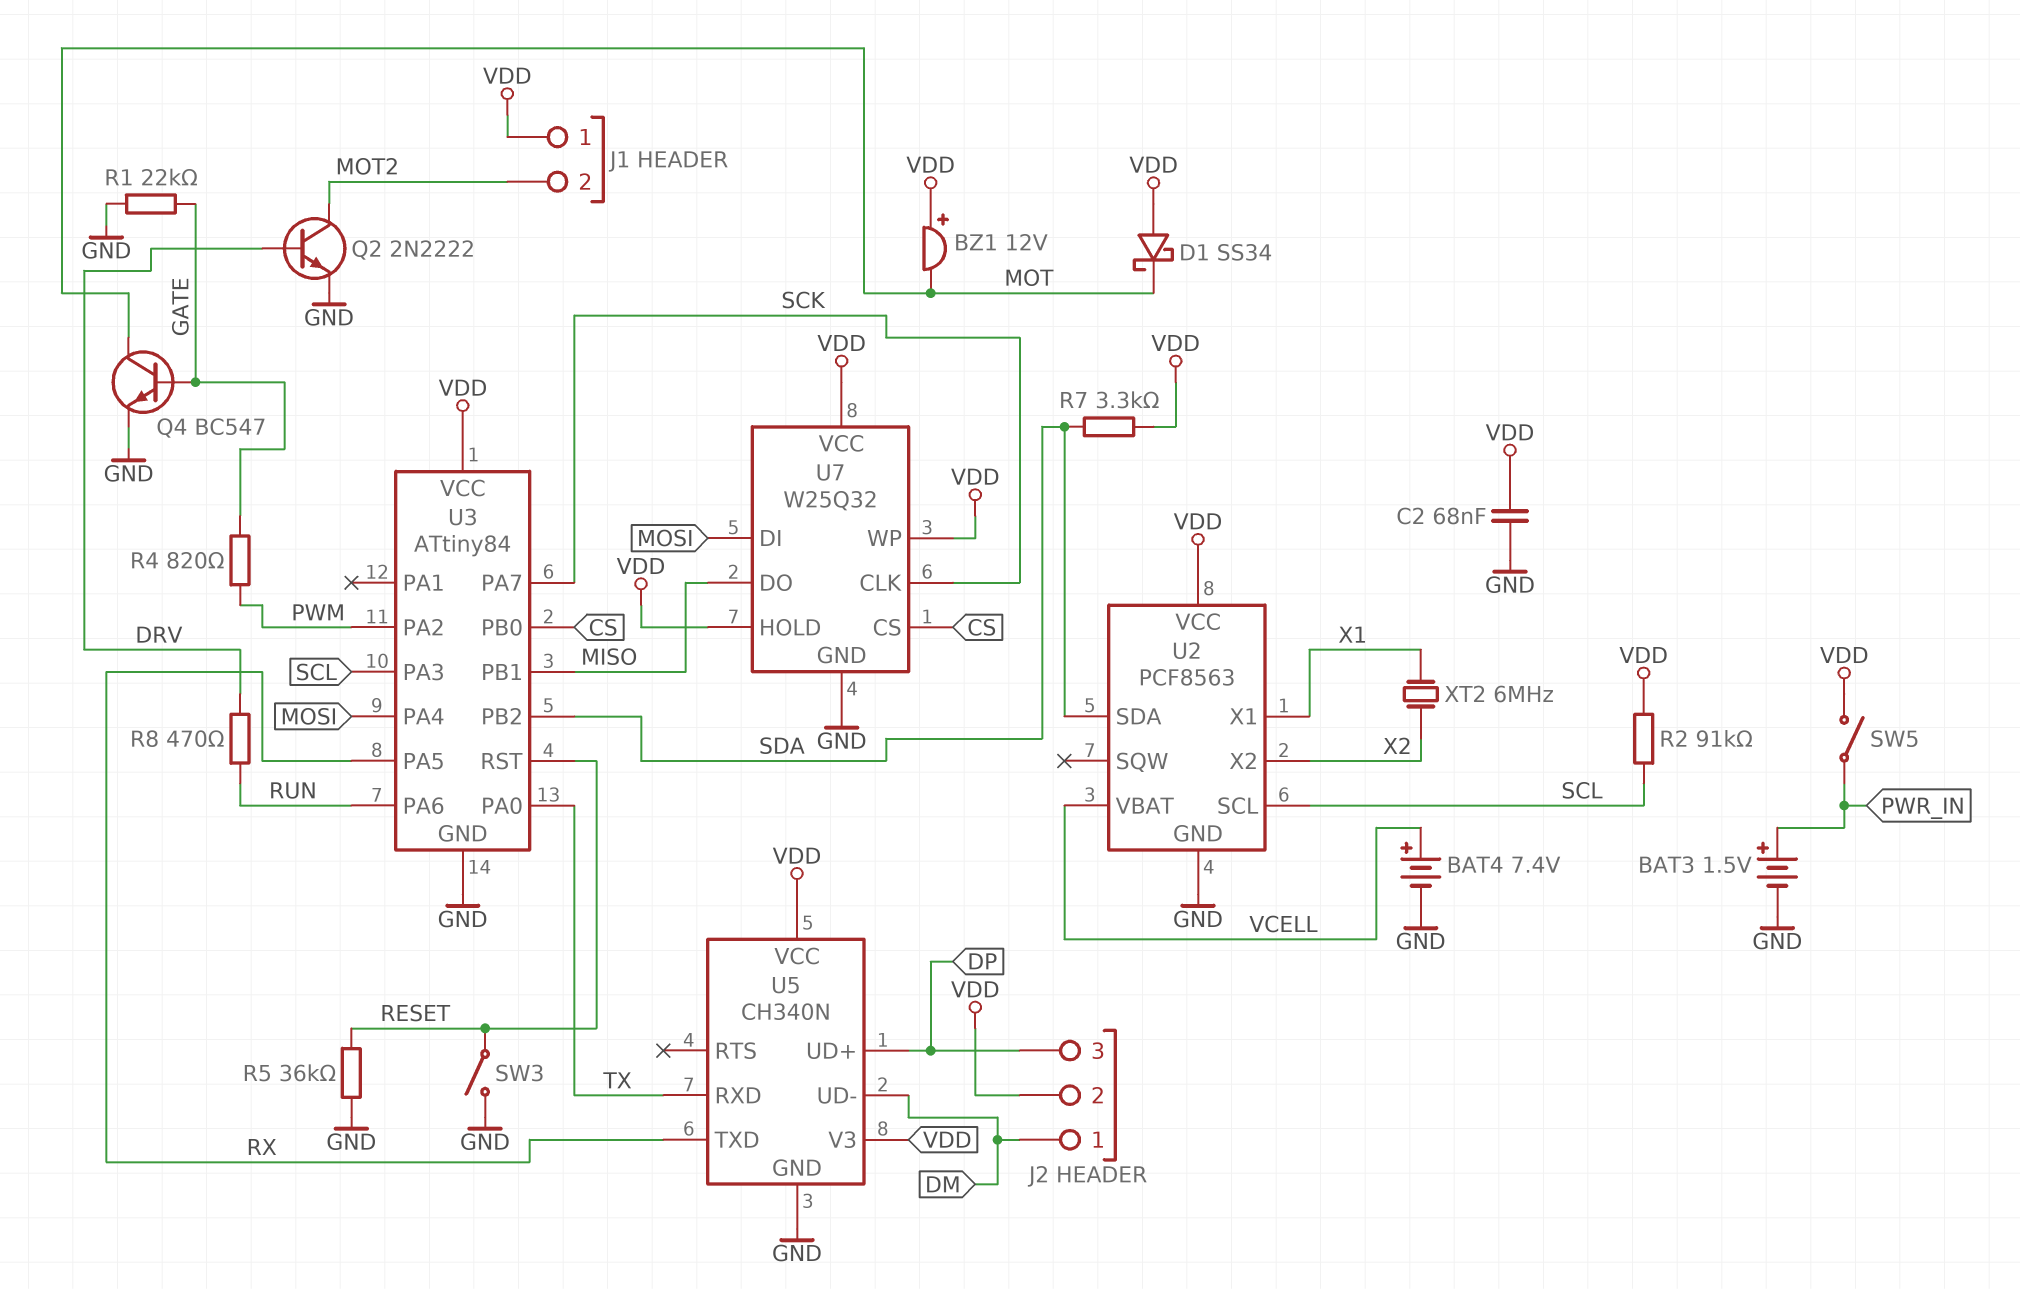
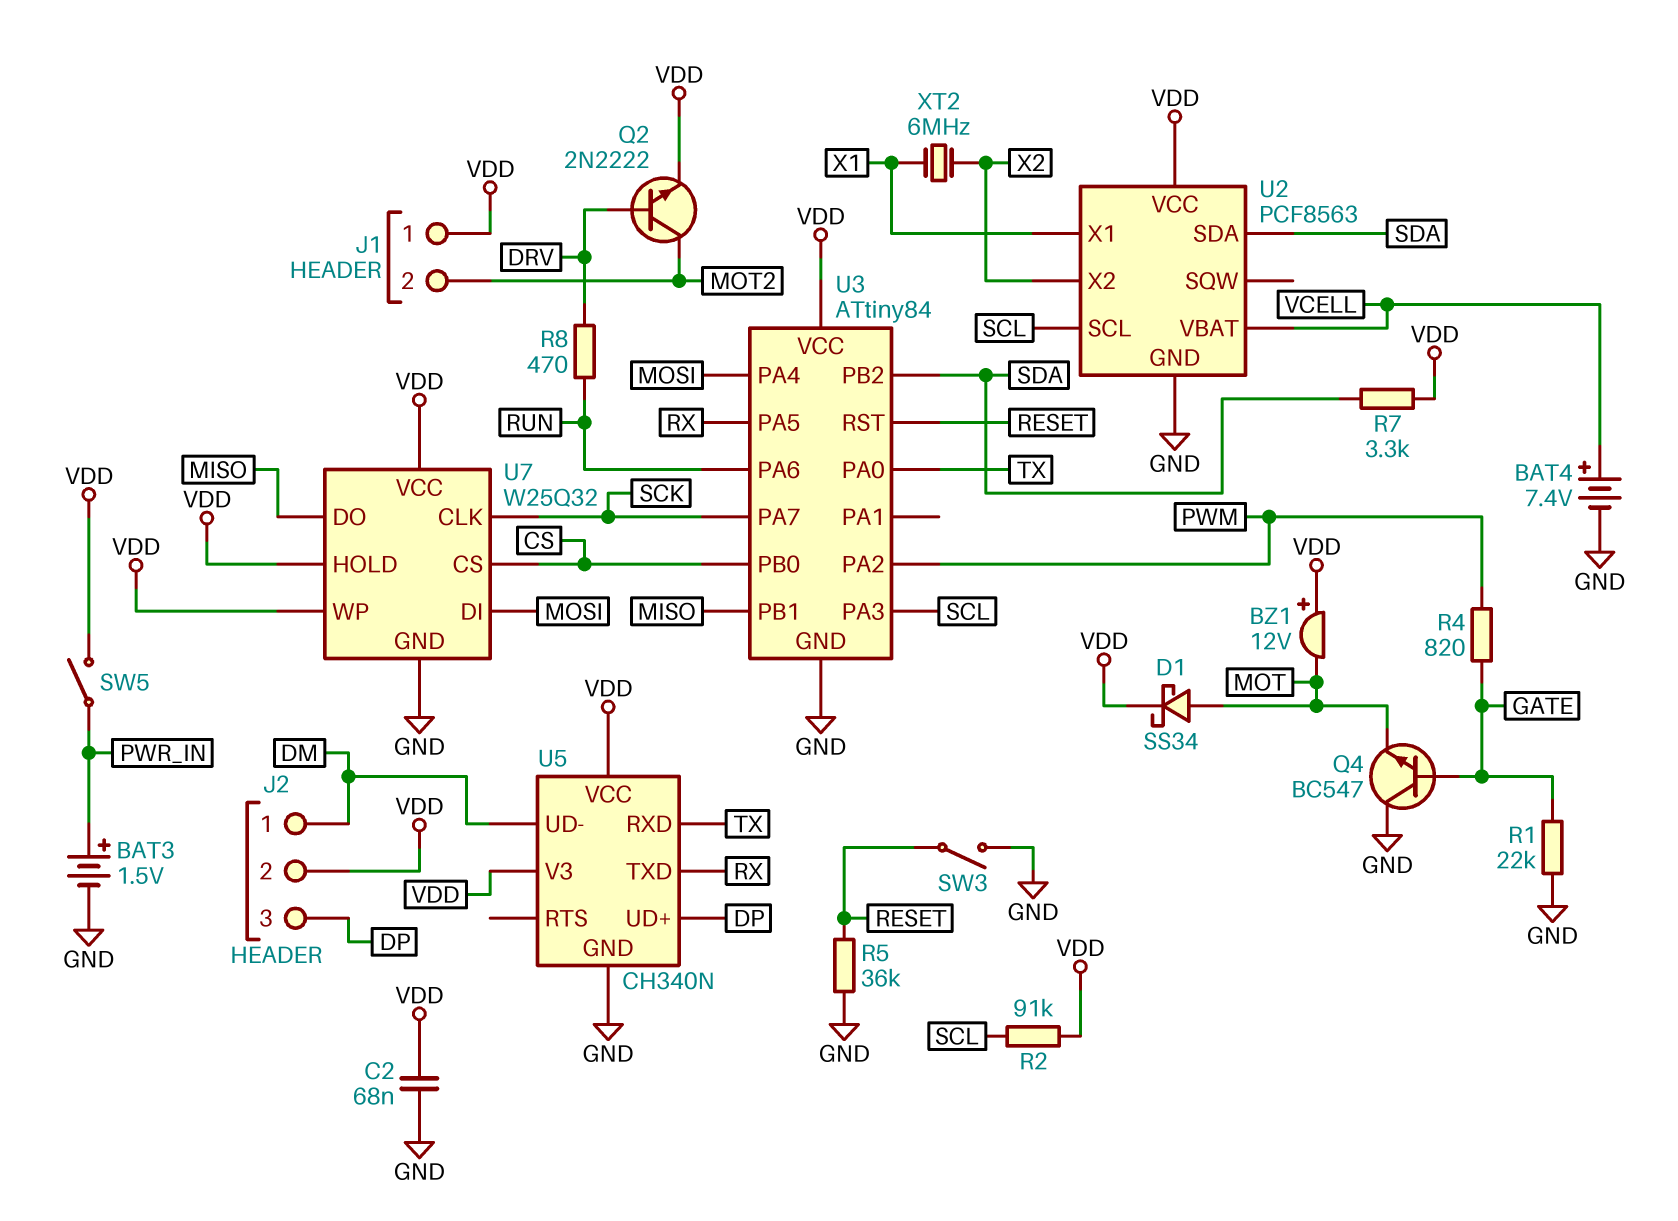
D1: schottky SS34 (A VDD, K MOT) -> schottky SS34 (A MOT, K VDD)
Q2: NPN 2N2222 (B DRV, C MOT2, E GND) -> NPN 2N2222 (B DRV, C MOT2, E VDD)
Q4: NPN BC547 (B GATE, C MOT, E GND) -> NPN BC547 (B GATE, C GND, E MOT)

